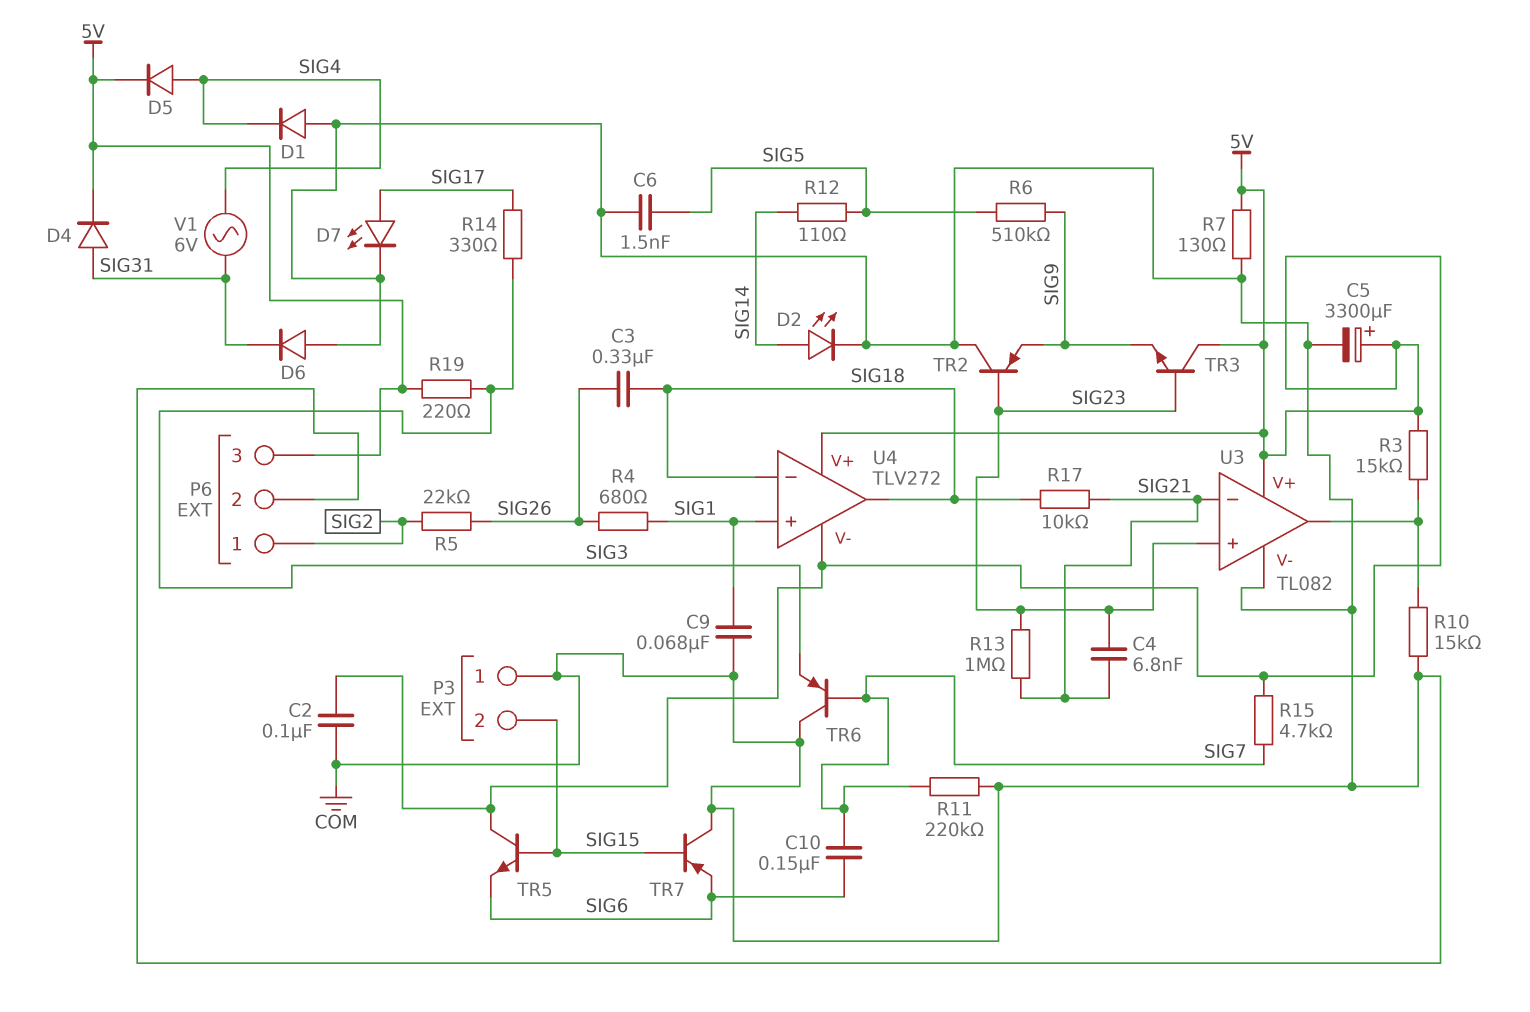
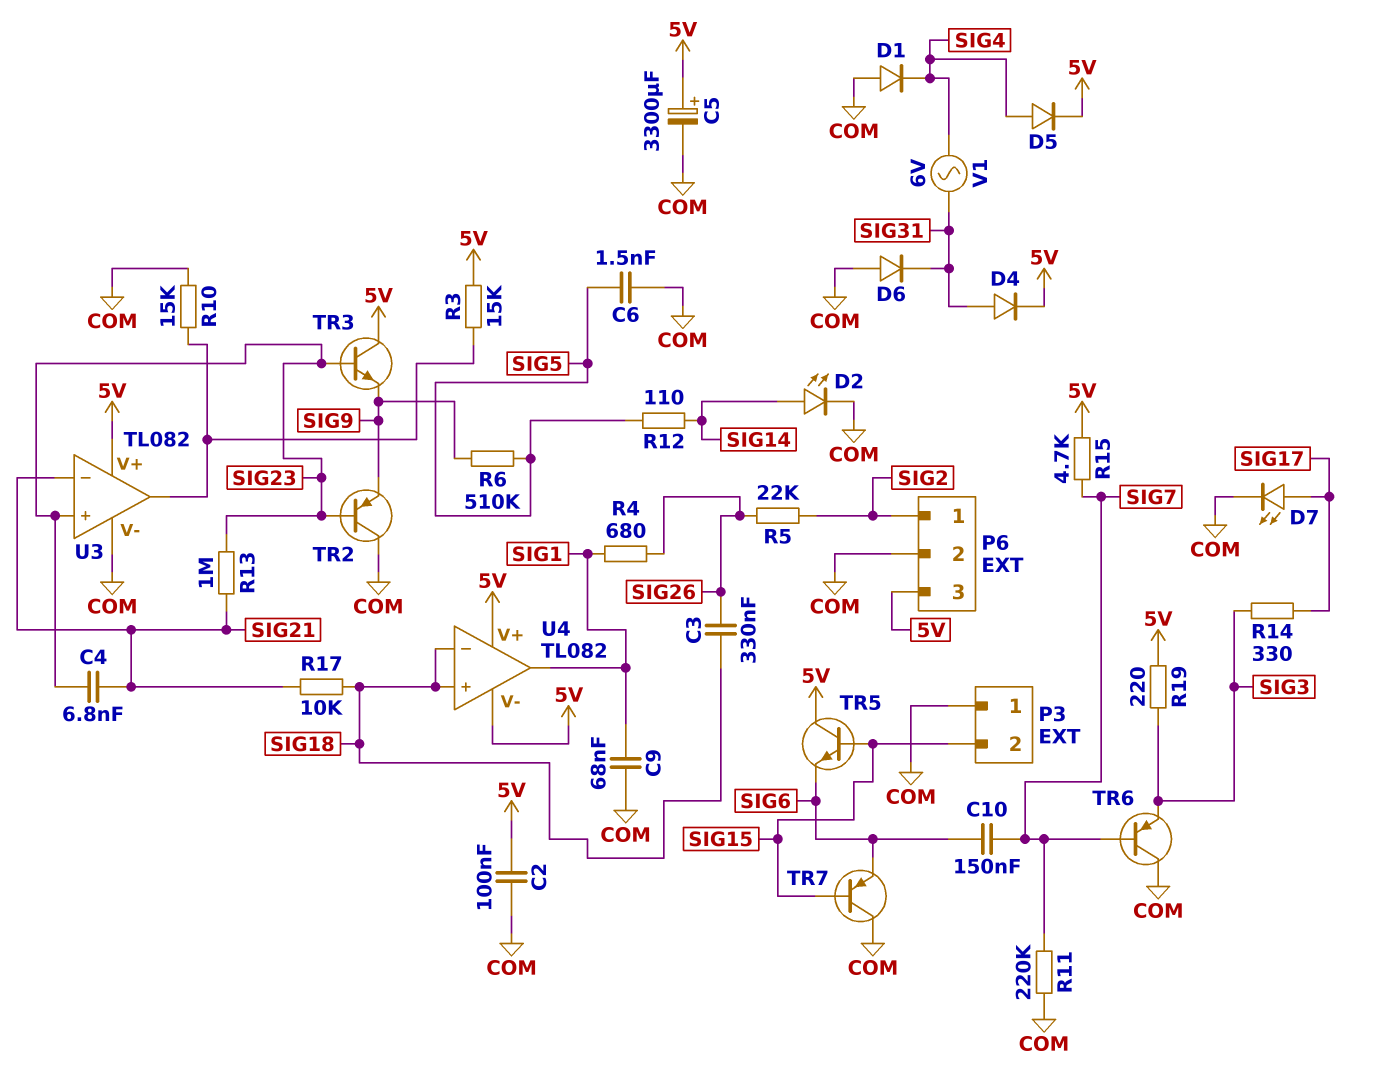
R7: 130 (5V, COM) -> none
U4: TLV272 -> TL082
U4 pin in+: SIG1 -> SIG18
U4 pin out: SIG18 -> SIG1

